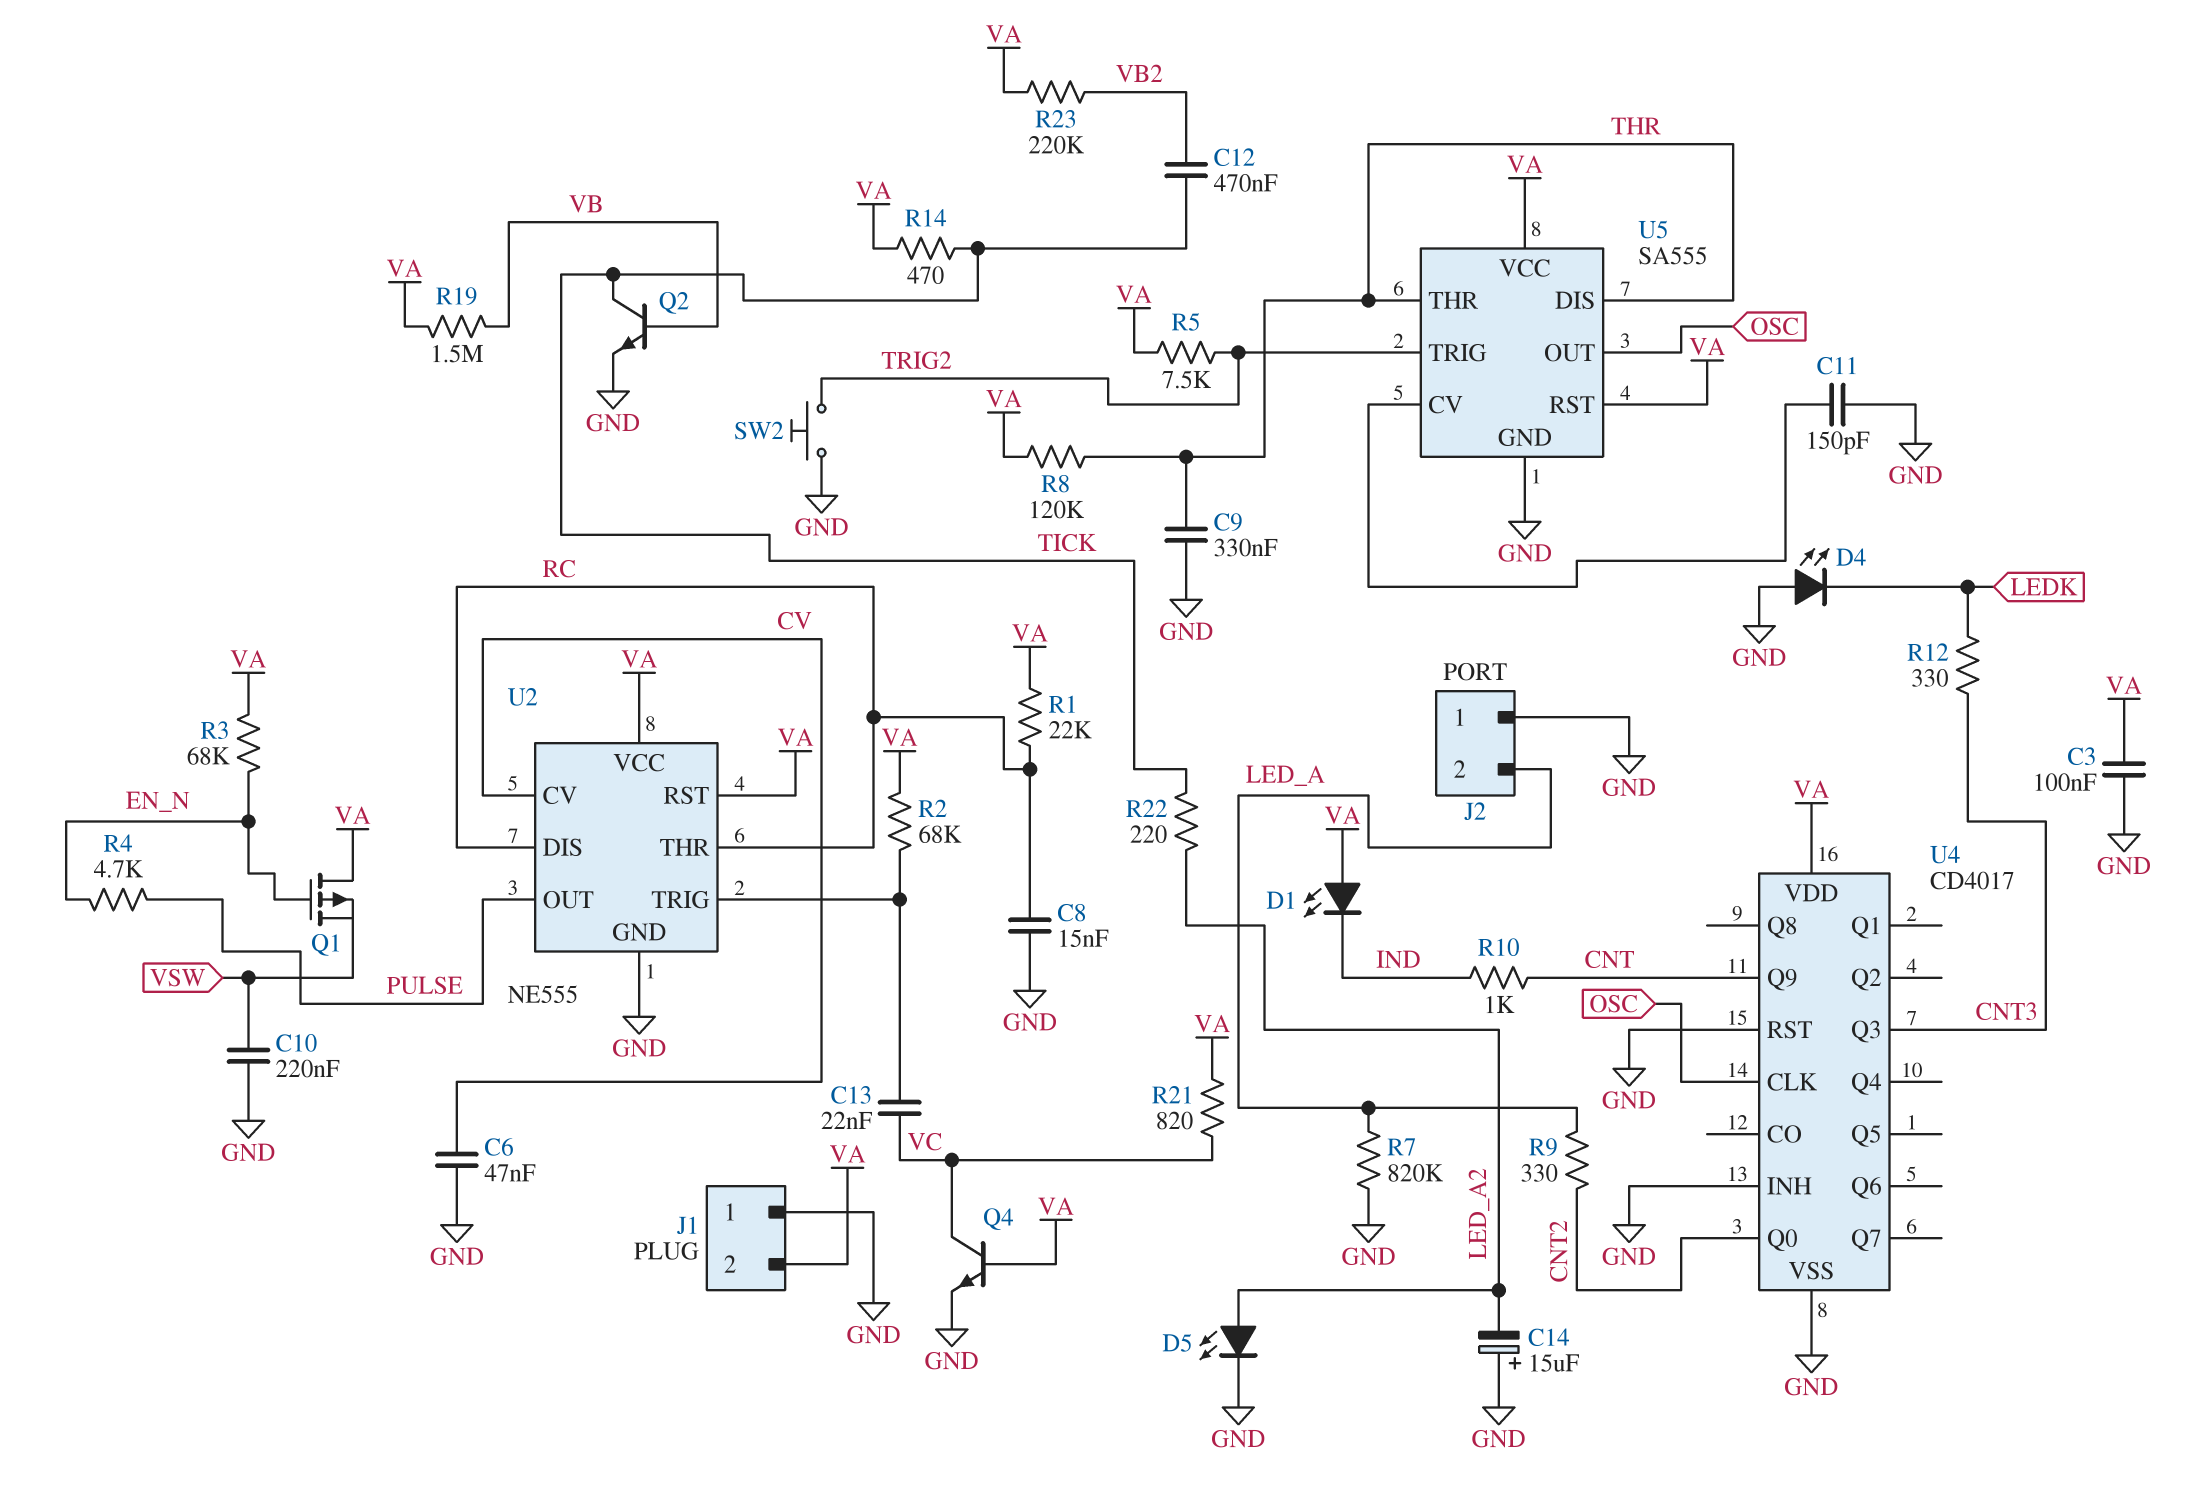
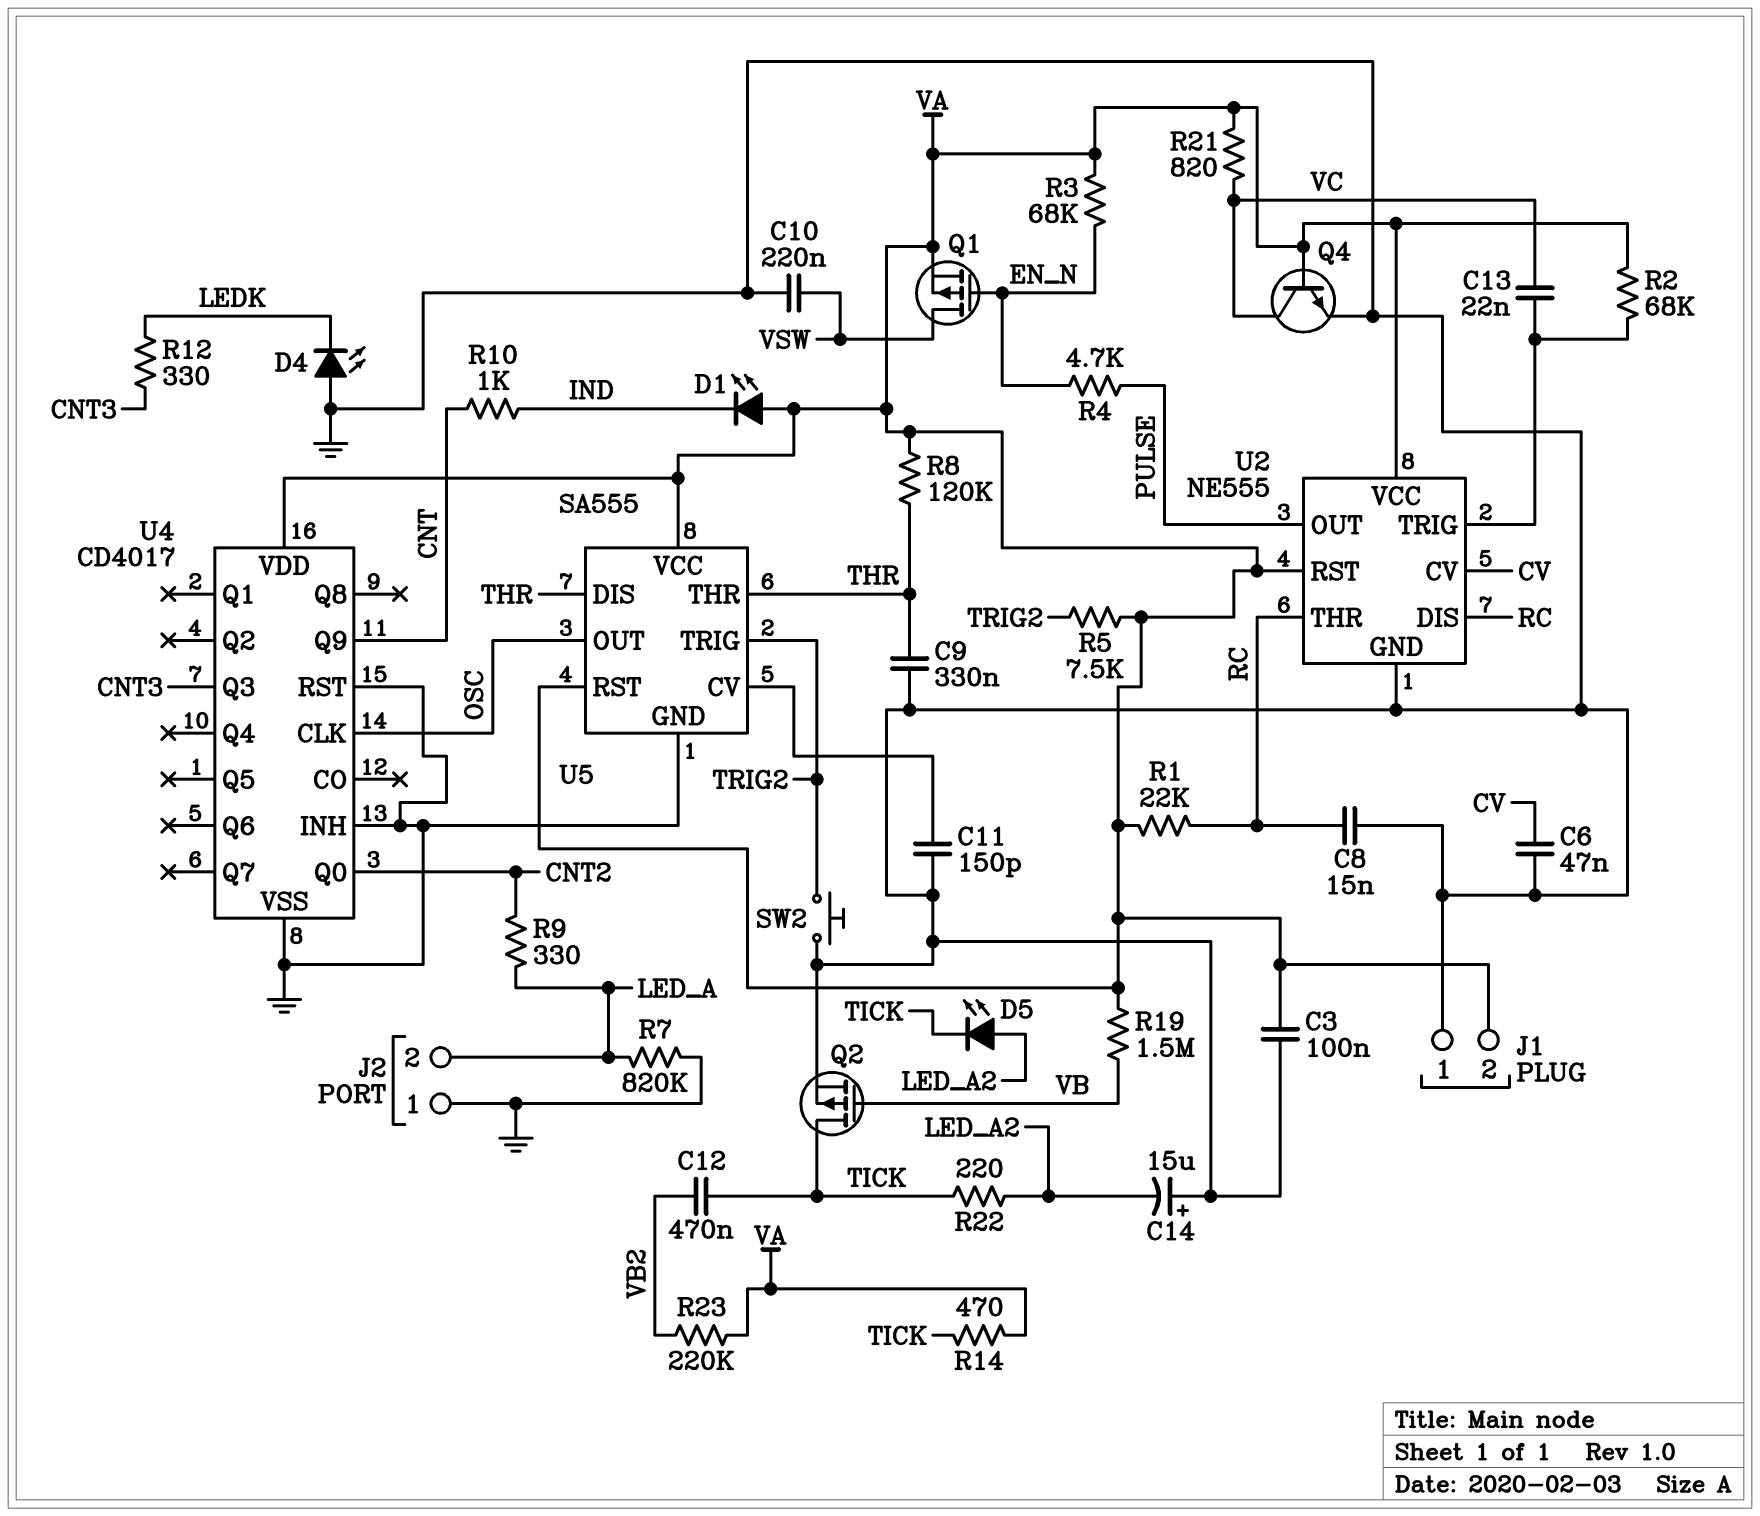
D5: LED (A LED_A2, K GND) -> LED (A LED_A2, K TICK)
Q1: PMOS (G EN_N, D VA, S VSW) -> PMOS (G EN_N, D VSW, S VA)
Q2: NPN (B VB, C TICK, E GND) -> PMOS (G VB, D TICK, S GND)

